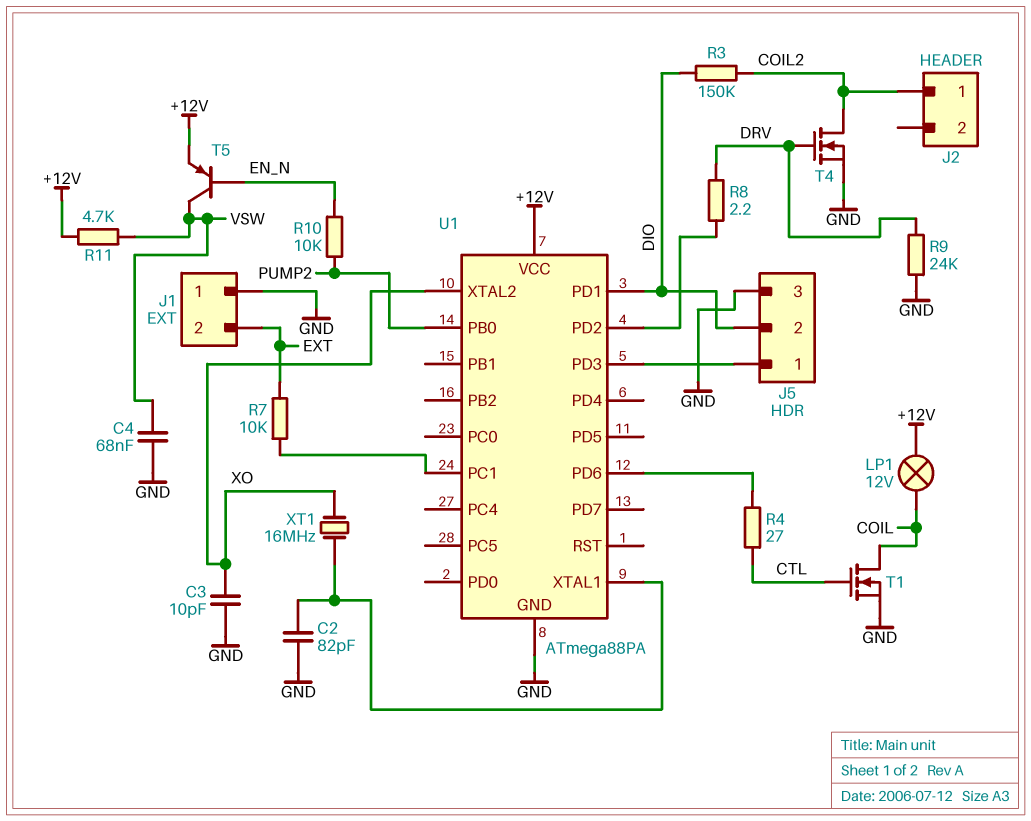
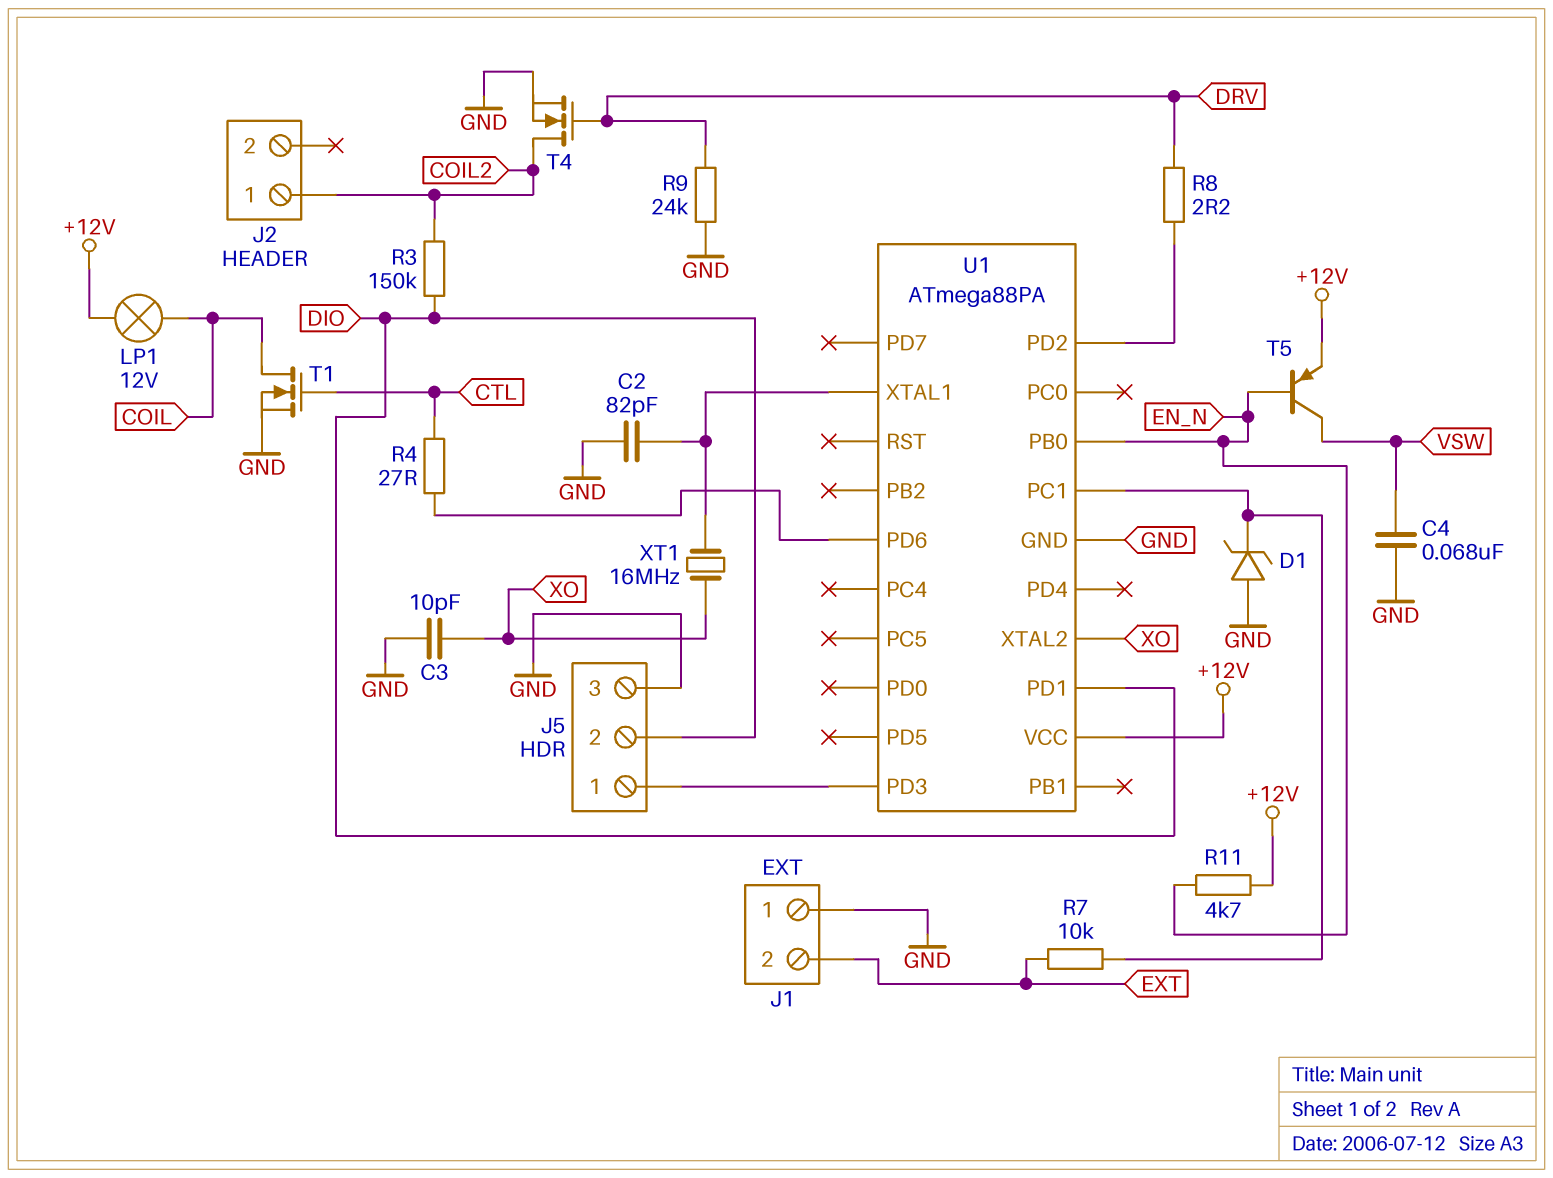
D1: none -> zener (A GND, K U1/PC1)
R10: 10k (EN_N, PUMP2) -> none
R11: 4.7k (+12V, VSW) -> 4.7k (+12V, EN_N)
U1 pin PB0: PUMP2 -> EN_N

